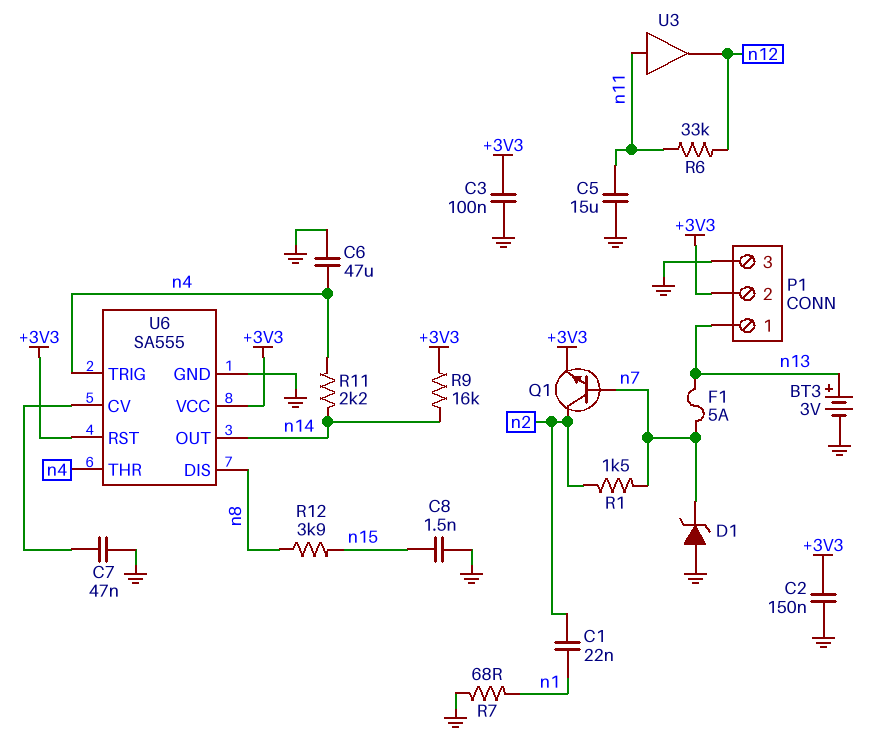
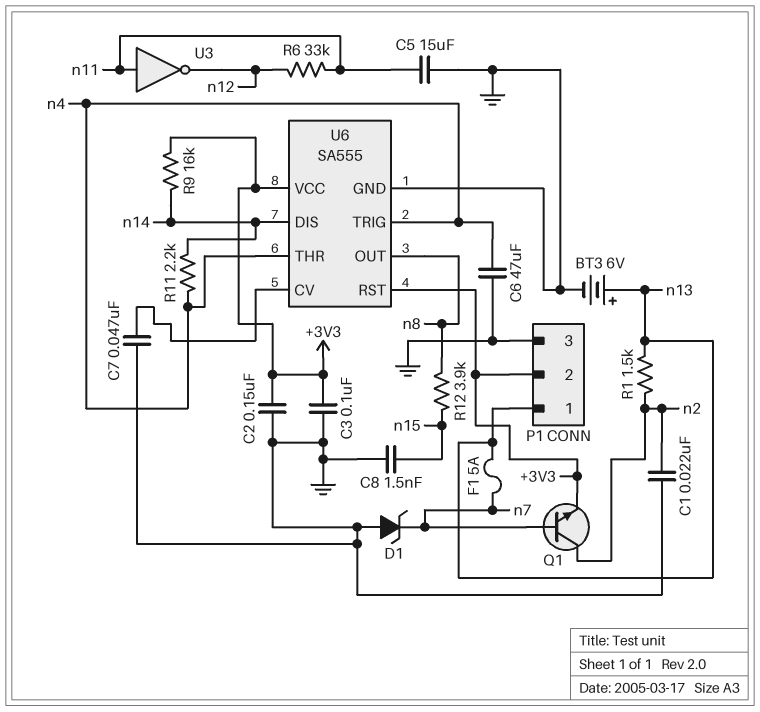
BT3: 3V (plus n13, minus GND) -> 6V (plus n13, minus GND)
C1: 22nF (n1, n2) -> 22nF (GND, n2)
R1: 1.5k (n2, n7) -> 1.5k (n2, n13)
R7: 68 (GND, n1) -> none
U3: buffer (in n11, out n12) -> NOT (in n11, out n12)
U6 pin DIS: n8 -> n14
U6 pin OUT: n14 -> n8

